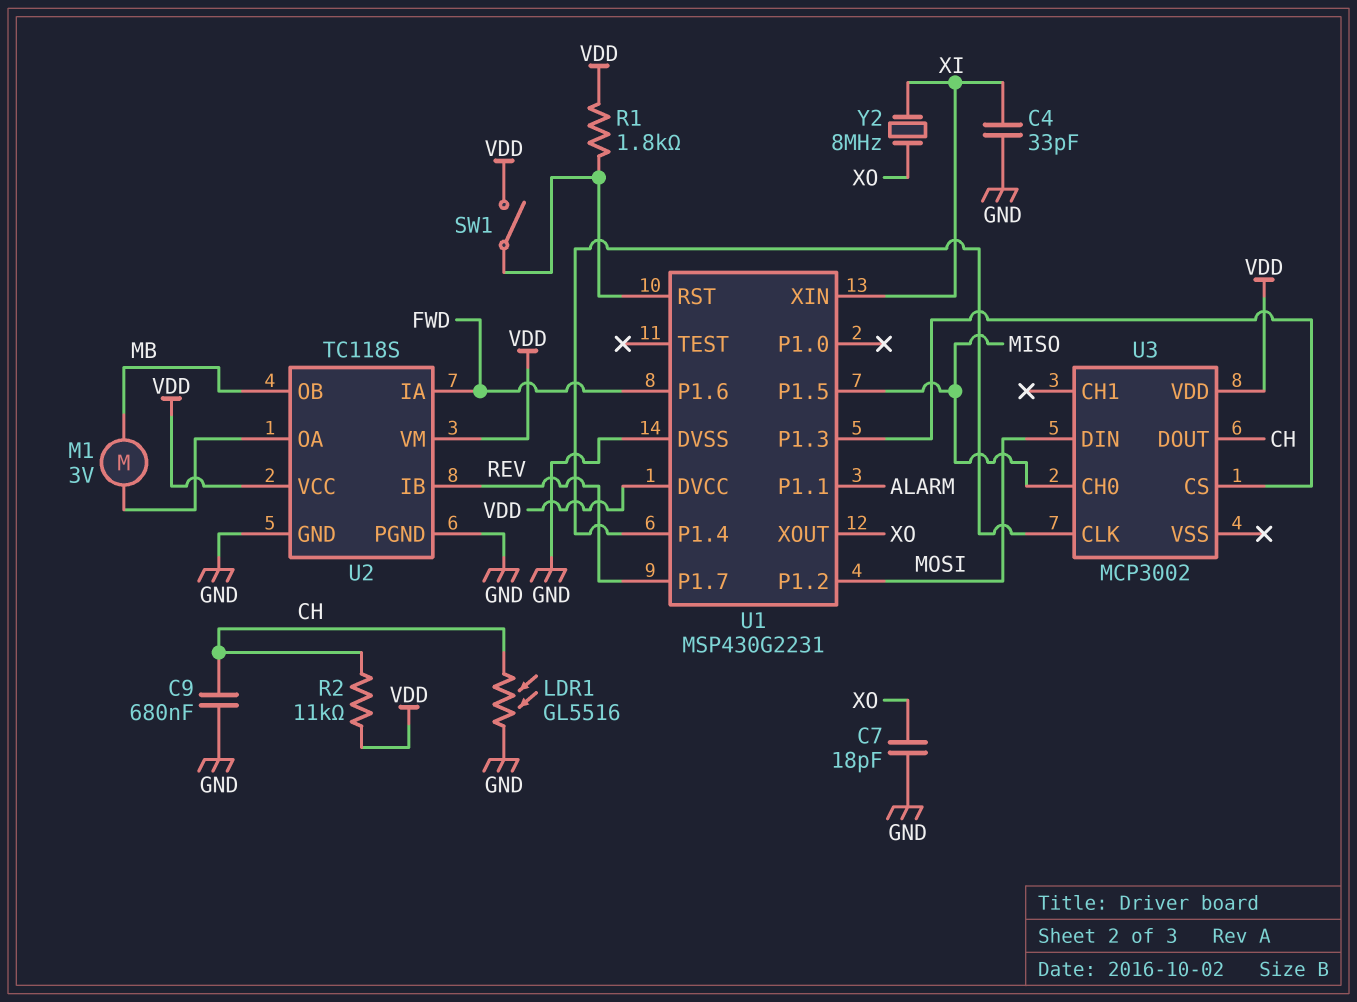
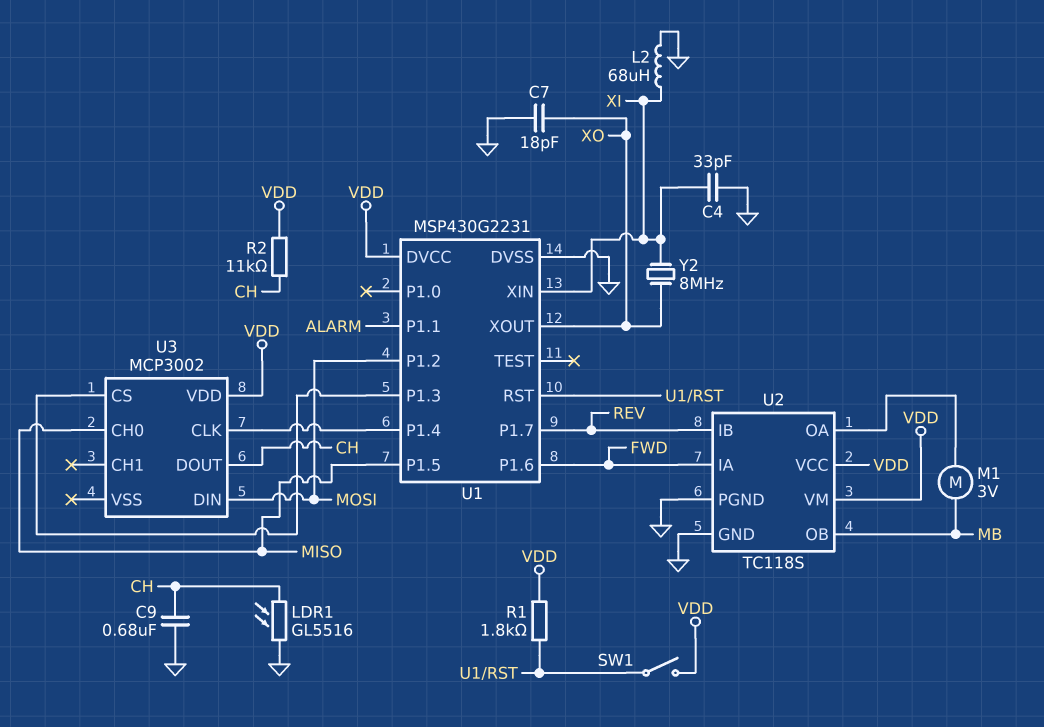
L2: none -> 68uH (GND, XI)

